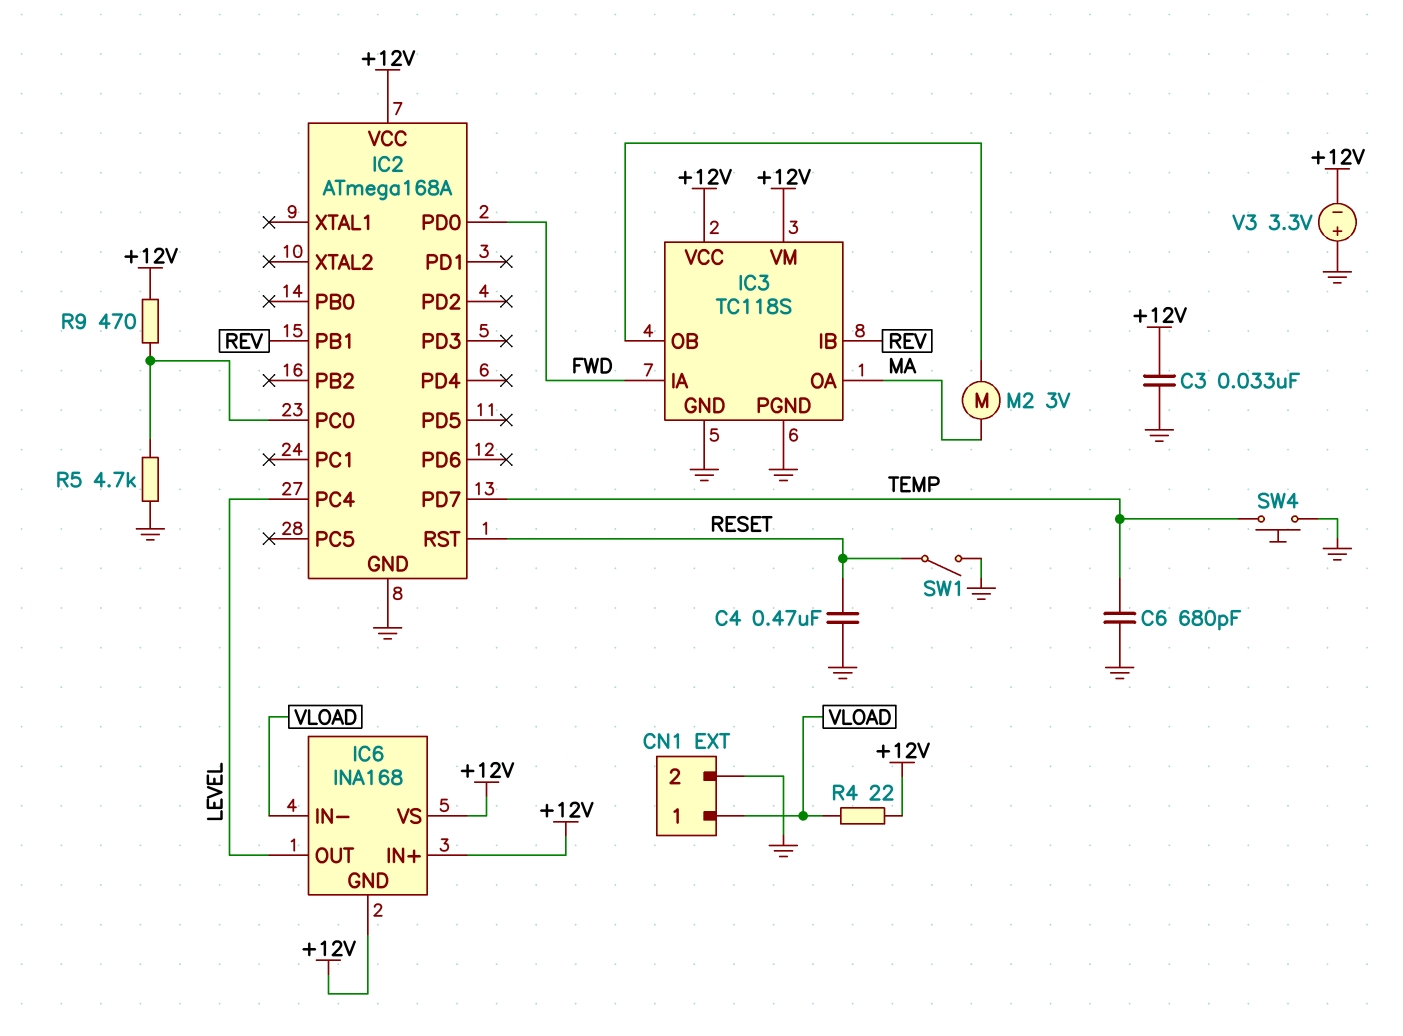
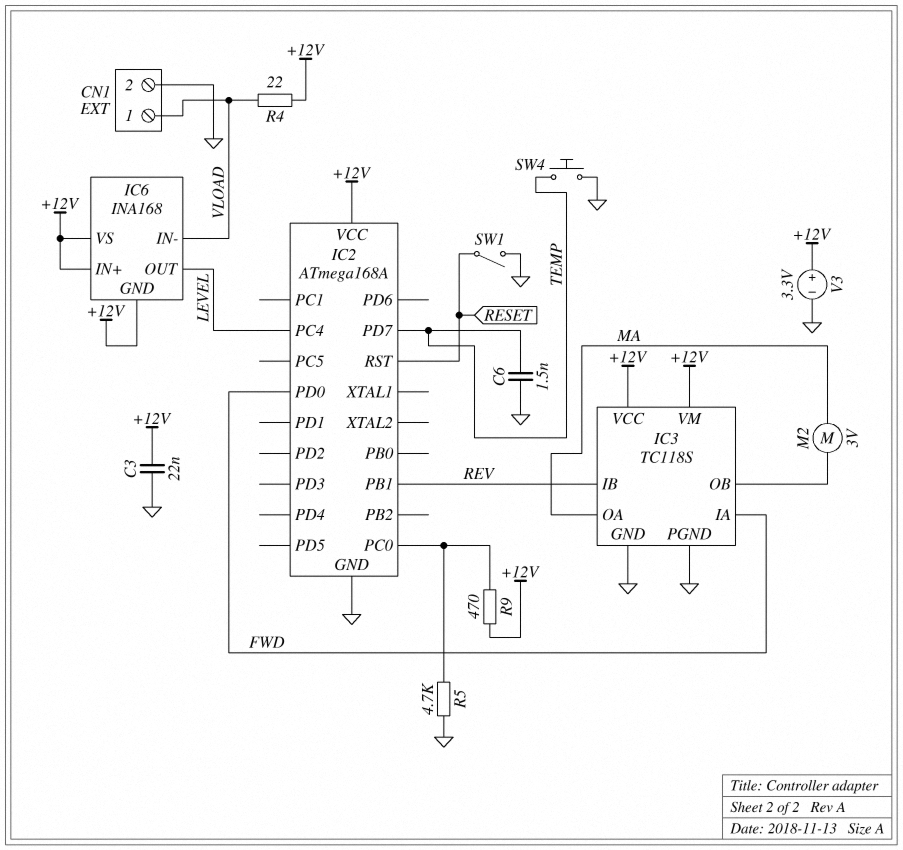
C3: 33nF (+12V, GND) -> 22nF (+12V, GND)
C4: 470nF (GND, RESET) -> none
C6: 680pF (GND, TEMP) -> 1.5nF (GND, TEMP)
V3: 3.3V (plus GND, minus +12V) -> 3.3V (plus +12V, minus GND)

